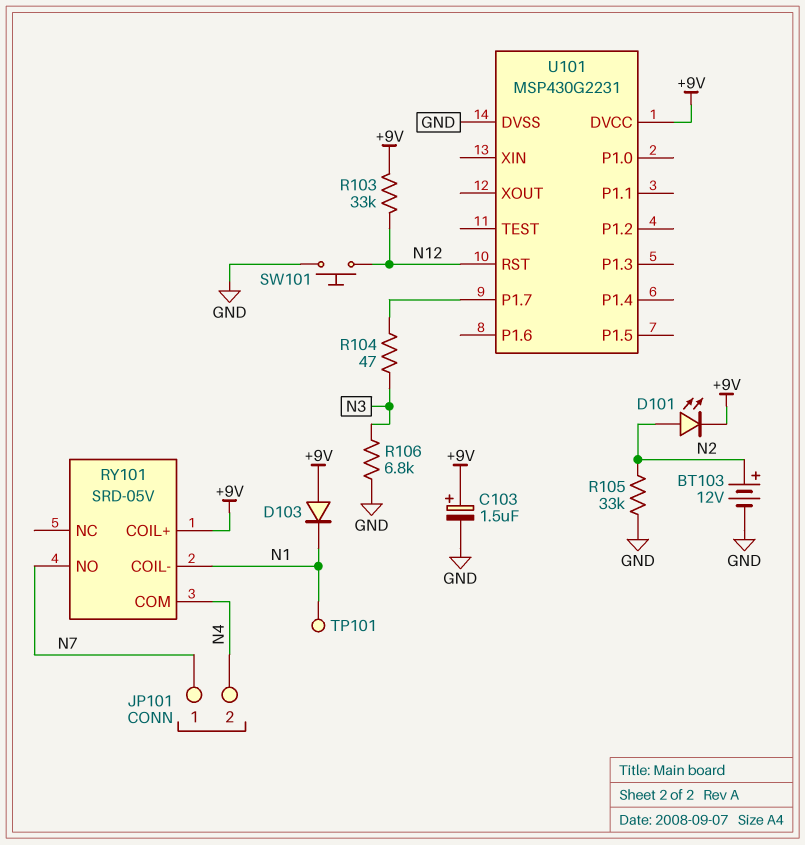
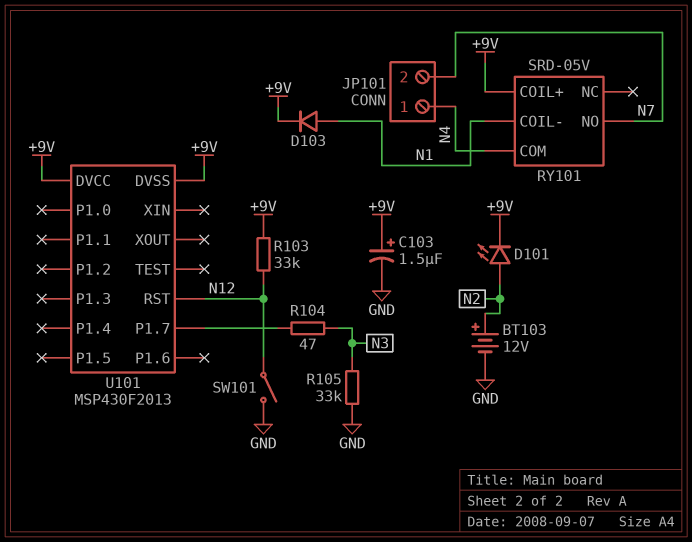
D103: diode (A +9V, K N1) -> diode (A N1, K +9V)
JP101 pin 1: N7 -> N4
JP101 pin 2: N4 -> N7
R105: 33k (GND, N2) -> 33k (GND, N3)
R106: 6.8k (GND, N3) -> none
SW101: button (GND, N12) -> switch (GND, N12)
TP101: test point (N1) -> none
U101: MSP430G2231 -> MSP430F2013
U101 pin DVSS: GND -> +9V

